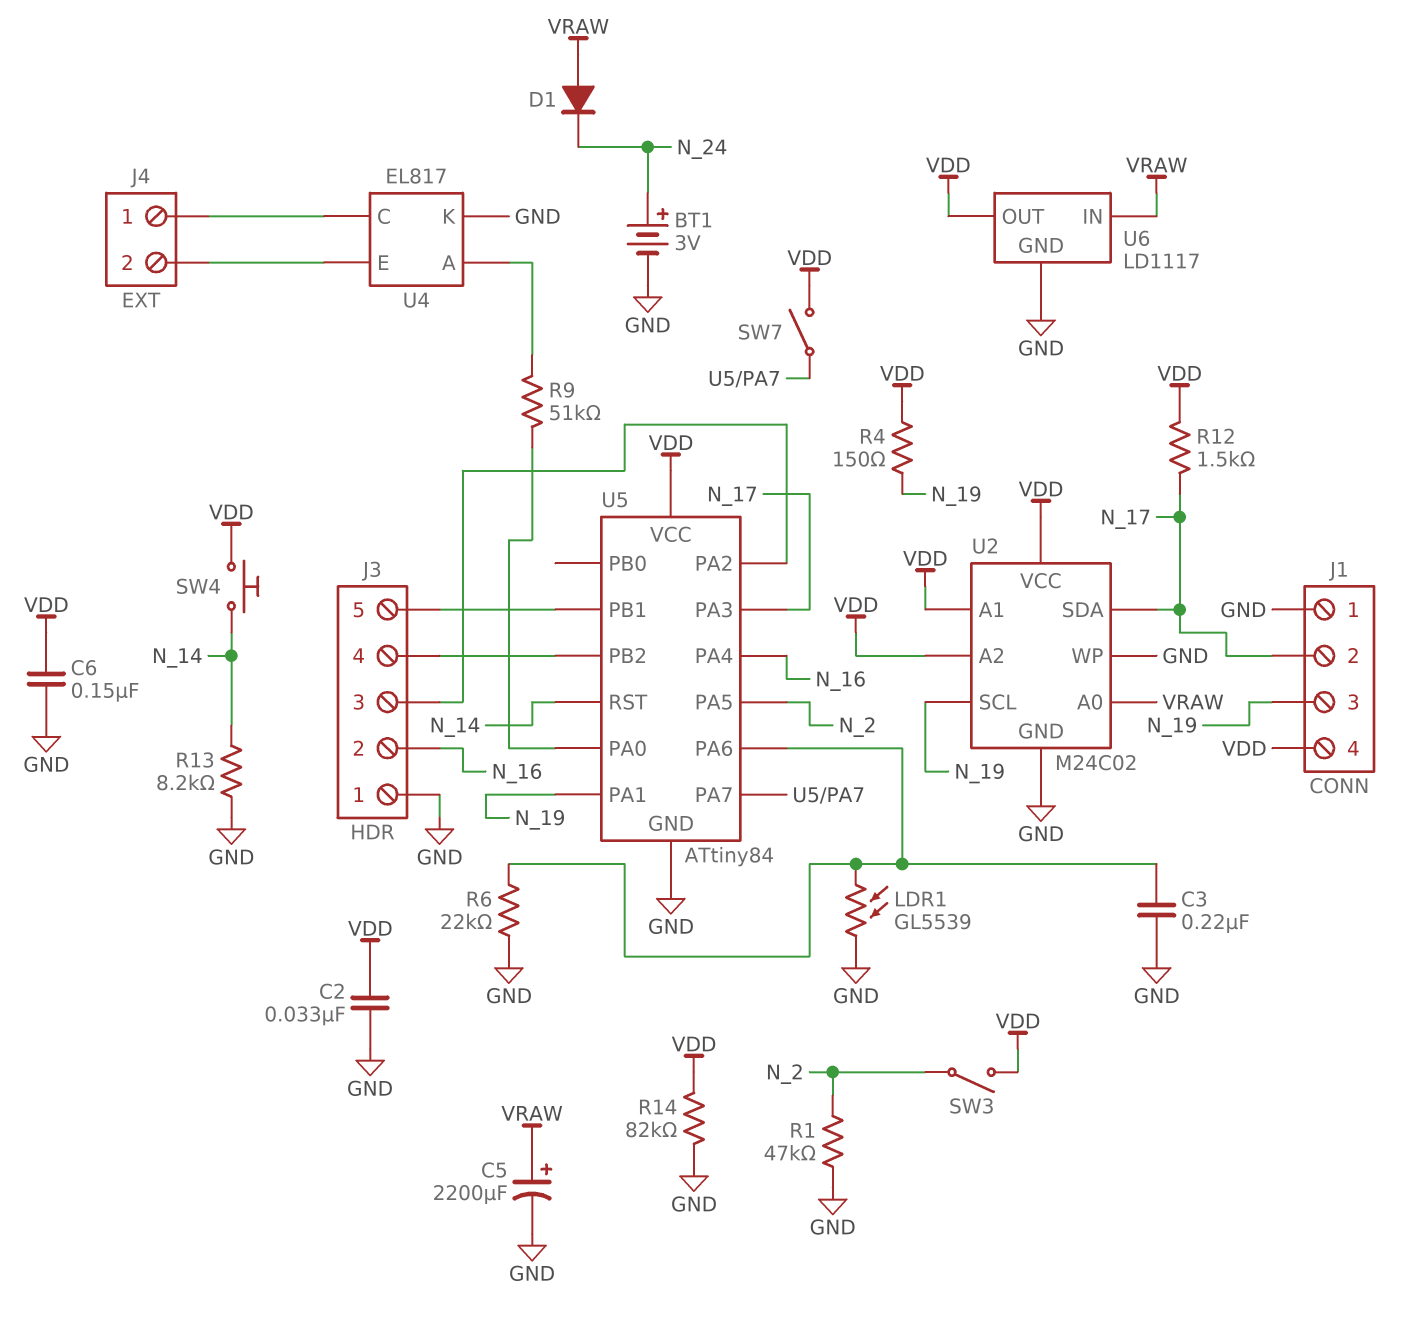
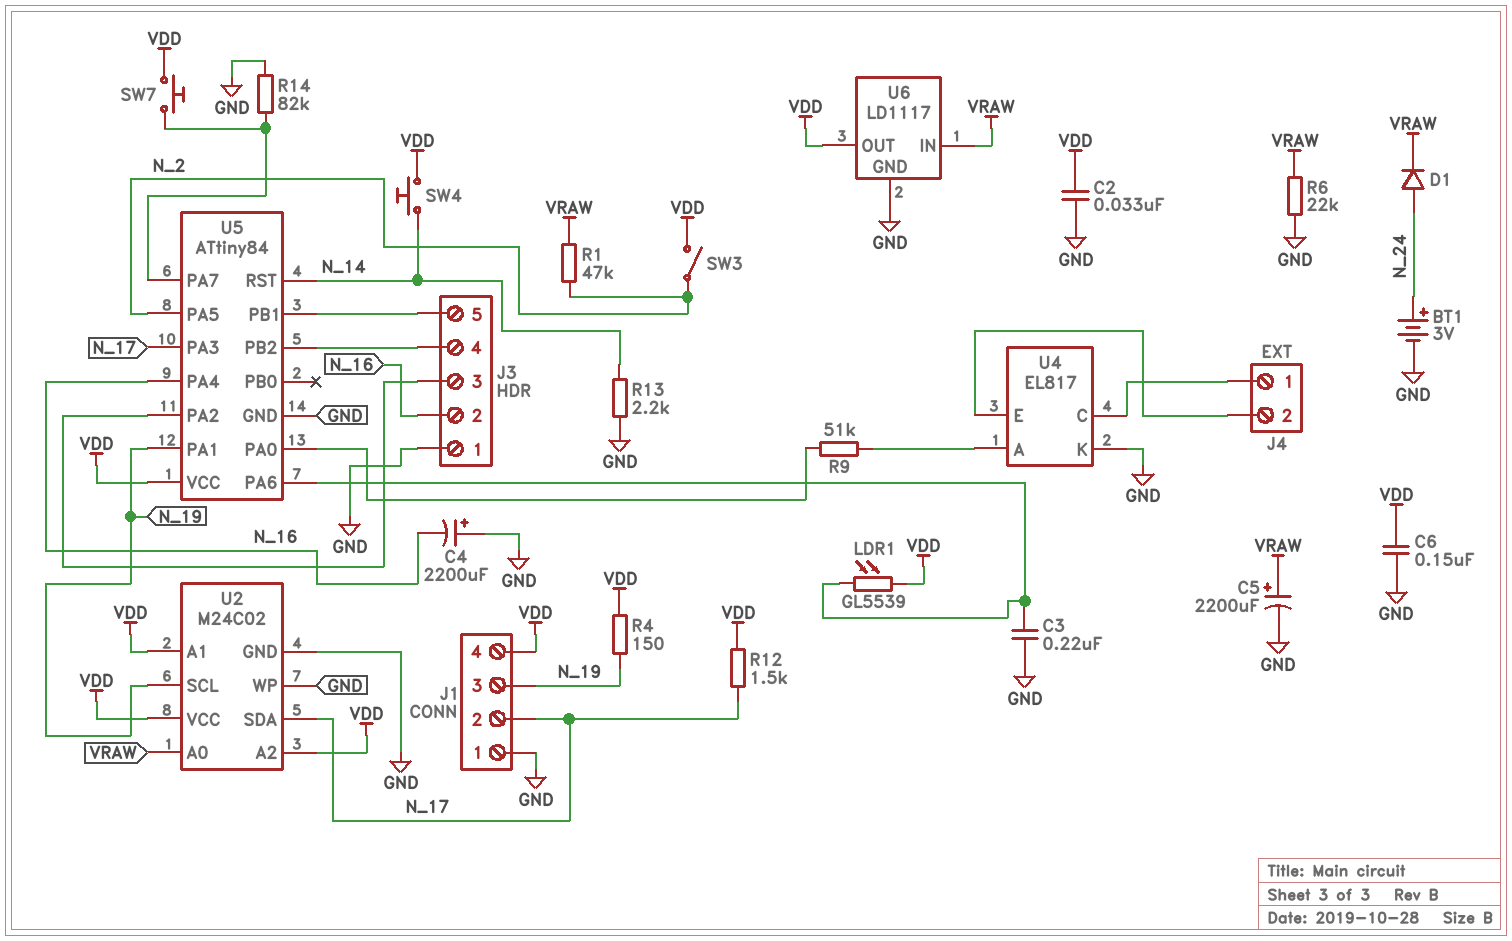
C4: none -> 2200uF (plus GND, minus N_16)
D1: diode (A VRAW, K N_24) -> diode (A N_24, K VRAW)
LDR1: GL5539 (GND, U5/PA6) -> GL5539 (U5/PA6, VDD)
R1: 47k (GND, N_2) -> 47k (N_2, VRAW)
R6: 22k (GND, U5/PA6) -> 22k (GND, VRAW)
R13: 8.2k (GND, N_14) -> 2.2k (GND, N_14)
R14: 82k (GND, VDD) -> 82k (GND, U5/PA7)
SW7: switch (U5/PA7, VDD) -> button (U5/PA7, VDD)

